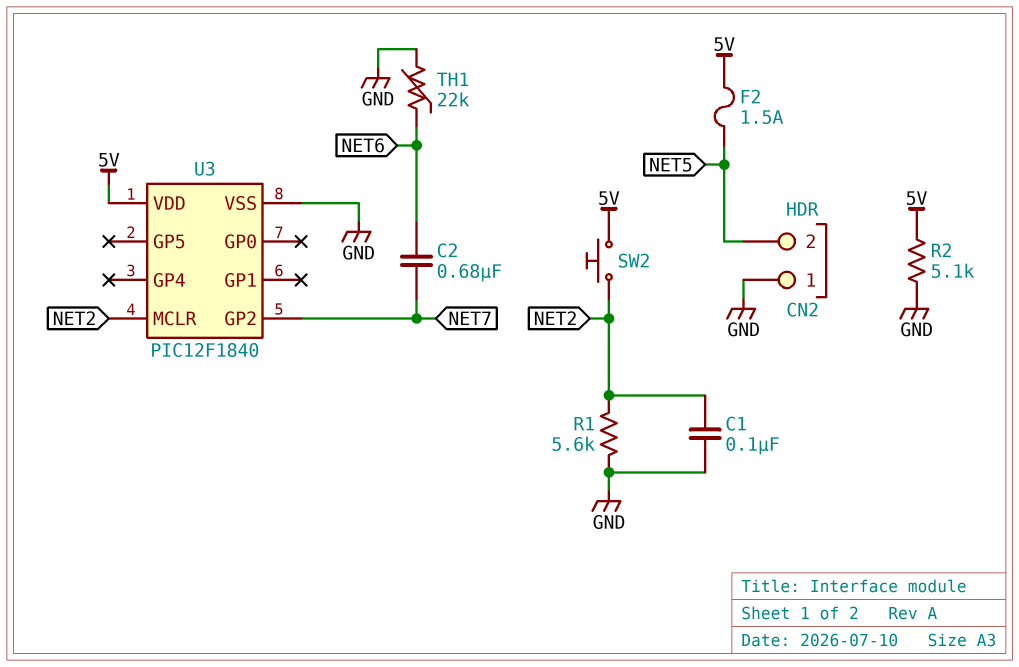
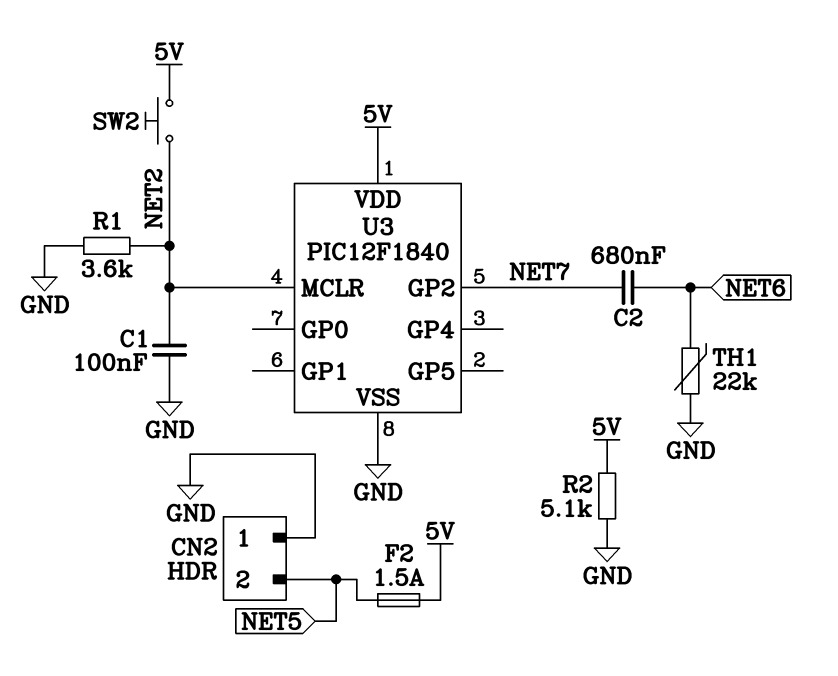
R1: 5.6k (GND, NET2) -> 3.6k (GND, NET2)

